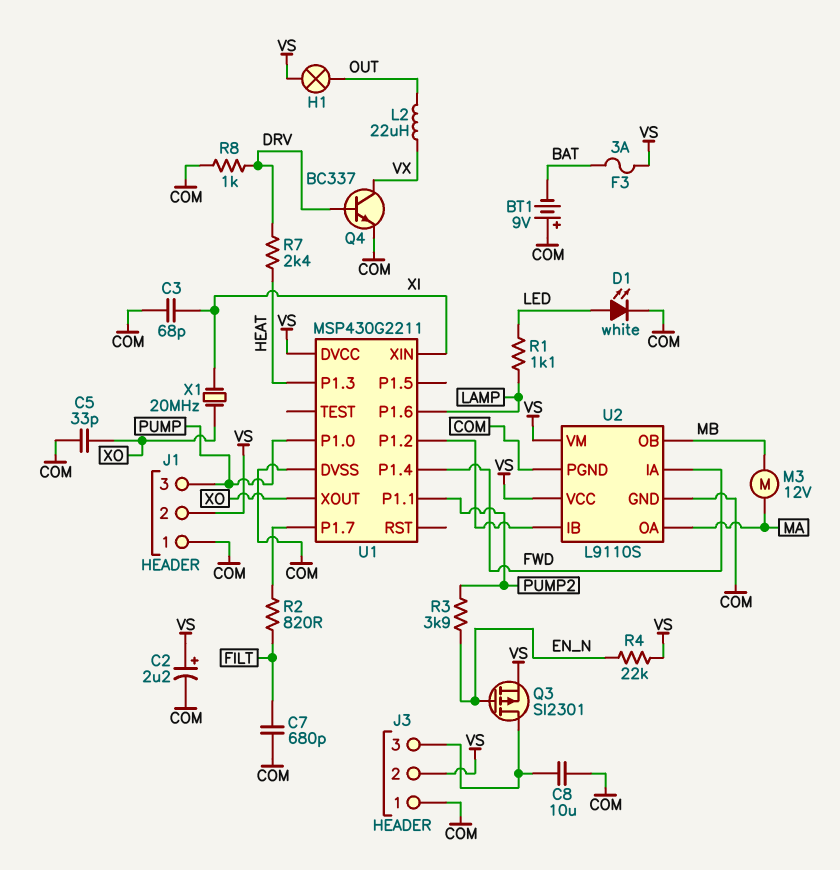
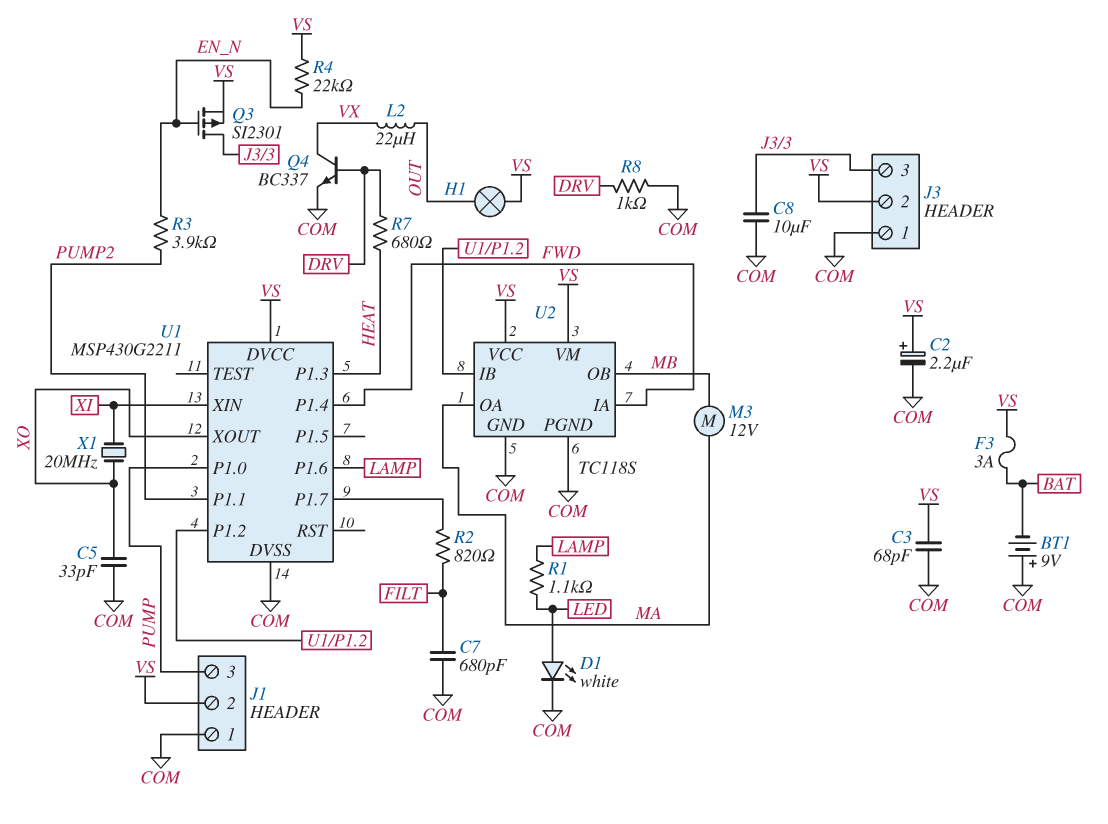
C3: 68pF (COM, XI) -> 68pF (COM, VS)
R7: 2.4k (DRV, HEAT) -> 680 (DRV, HEAT)
U2: L9110S -> TC118S

